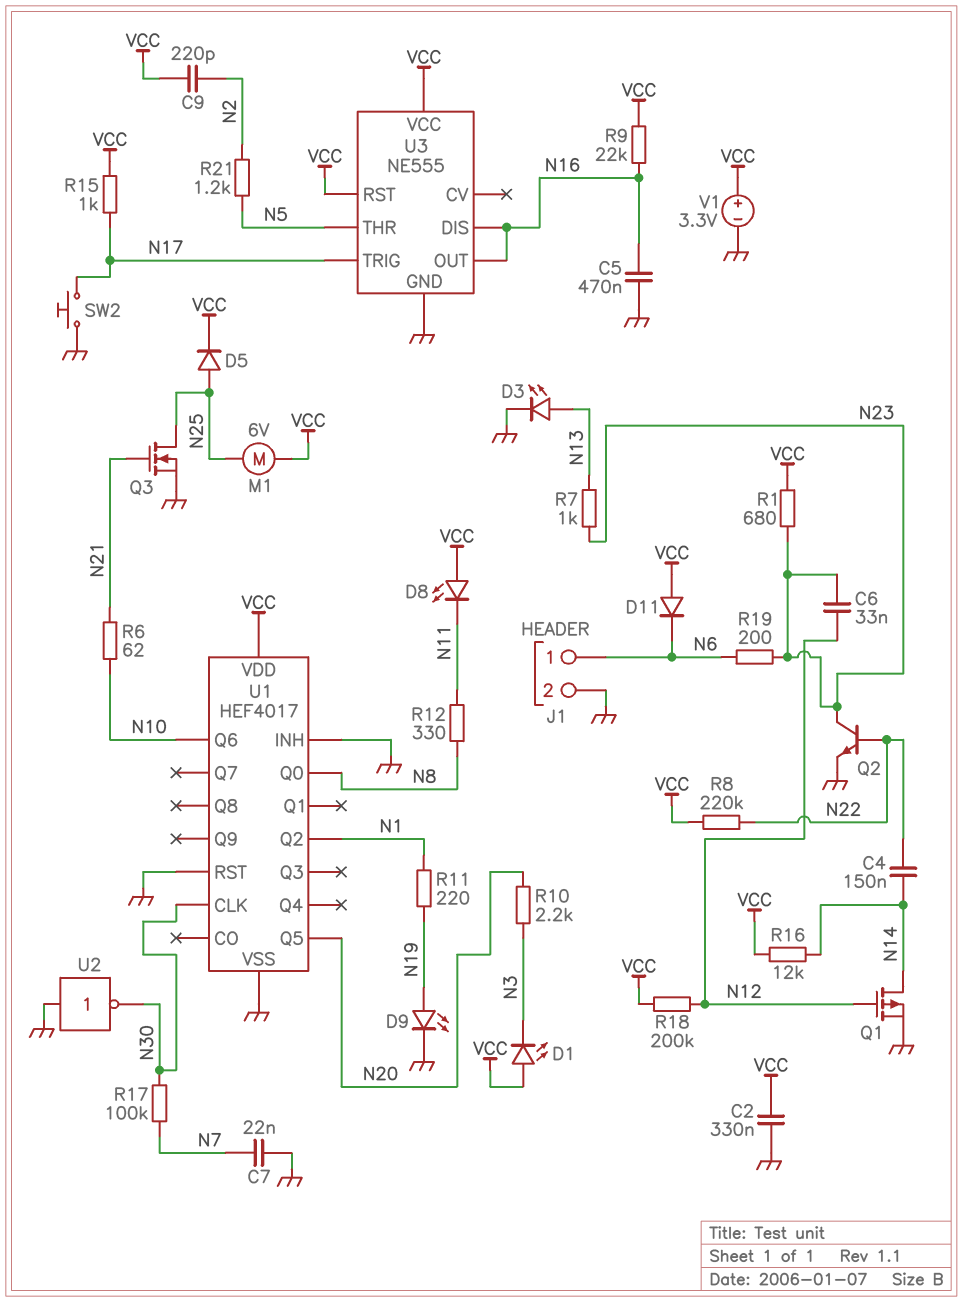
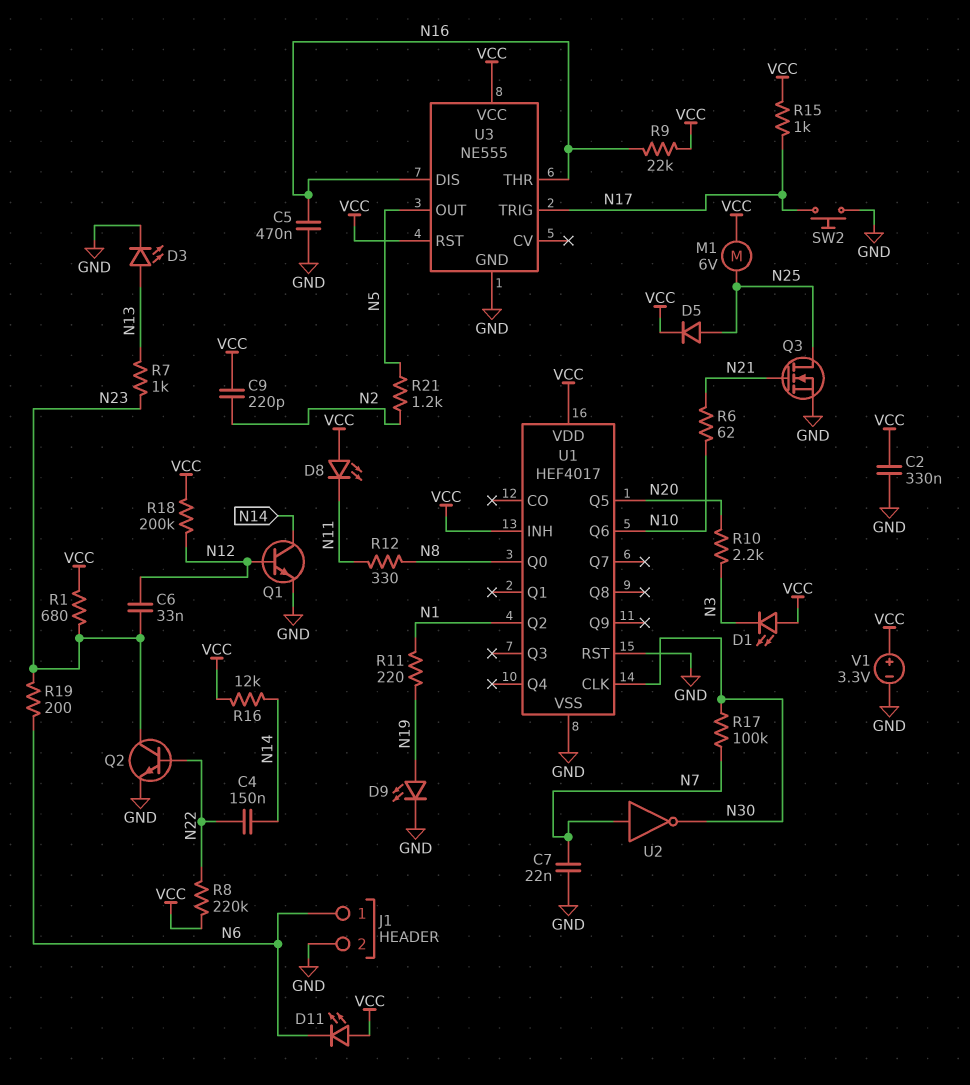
D11: diode (A VCC, K N6) -> LED (A VCC, K N6)
Q1: PMOS (G N12, D N14, S GND) -> NPN (B N12, C N14, E GND)
U1 pin INH: GND -> VCC
U2: NOT (in GND, out N30) -> NOT (in N7, out N30)
U3 pin OUT: N16 -> N5
U3 pin THR: N5 -> N16

